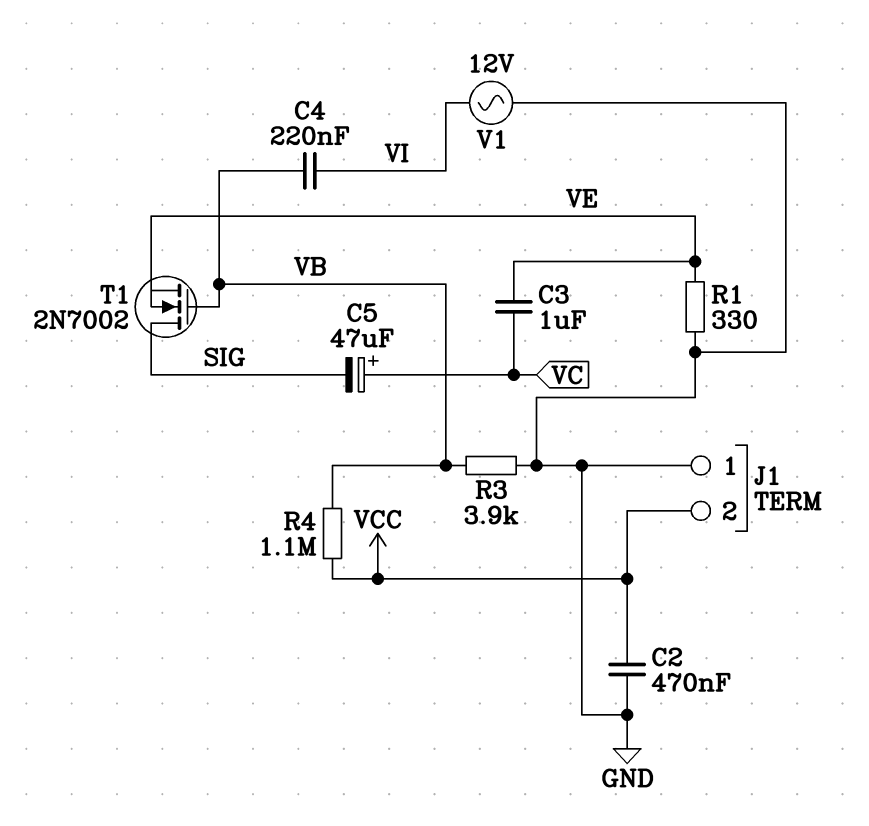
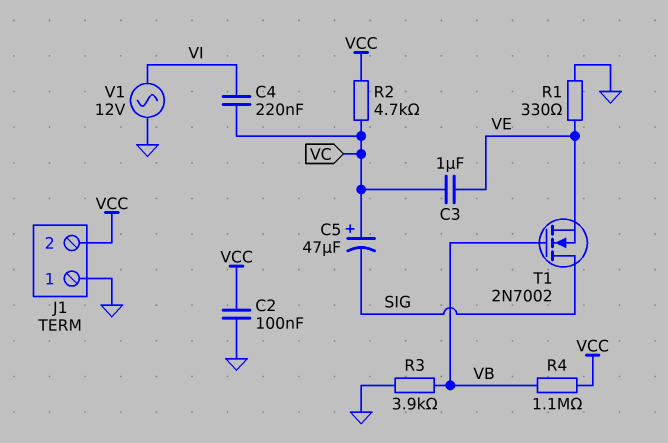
C2: 470nF (GND, VCC) -> 100nF (GND, VCC)
C4: 220nF (VB, VI) -> 220nF (VC, VI)
R2: none -> 4.7k (VC, VCC)

